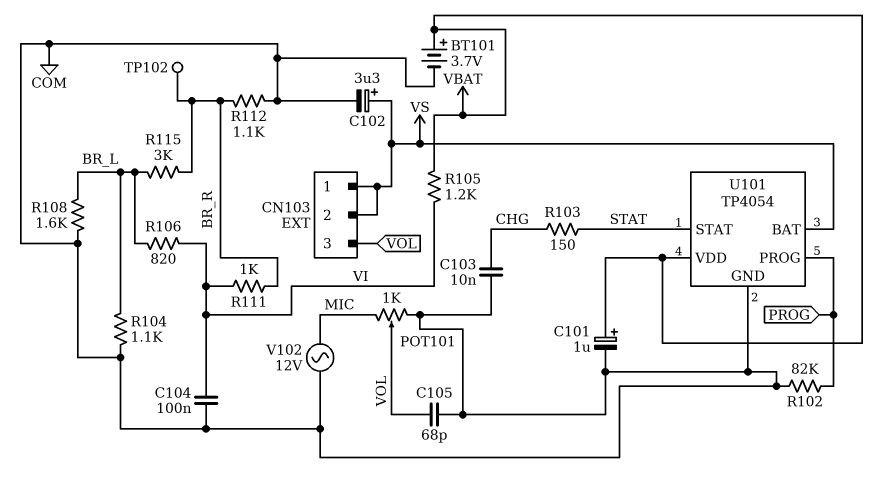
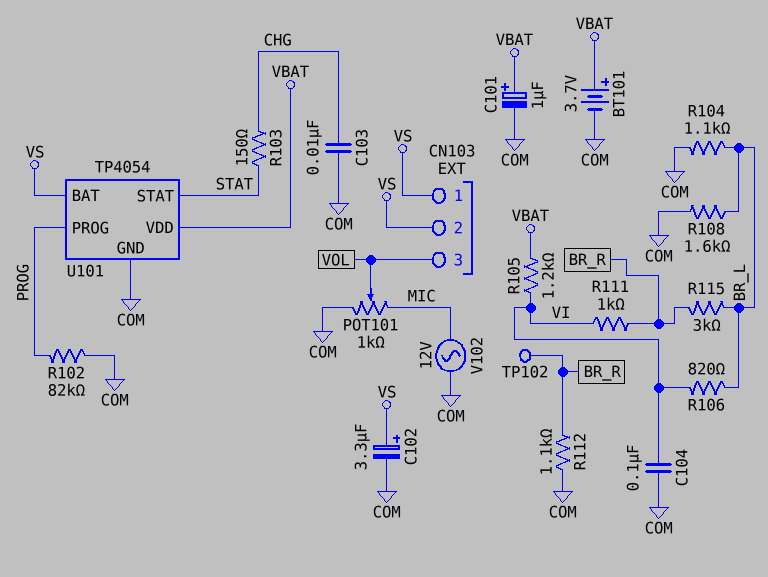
C105: 68pF (COM, VOL) -> none

